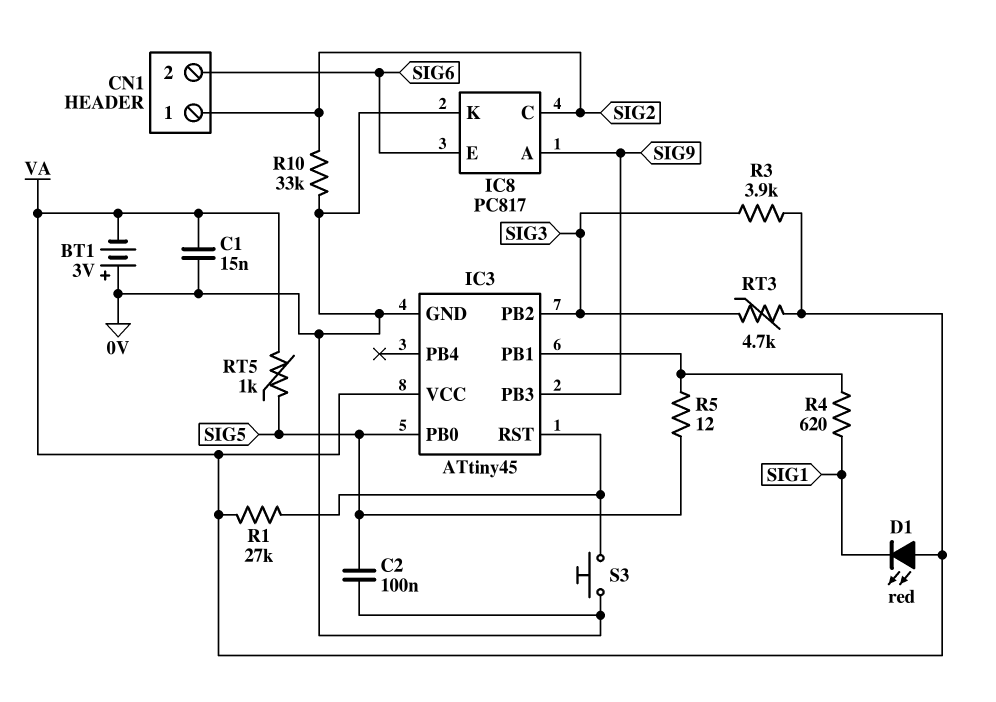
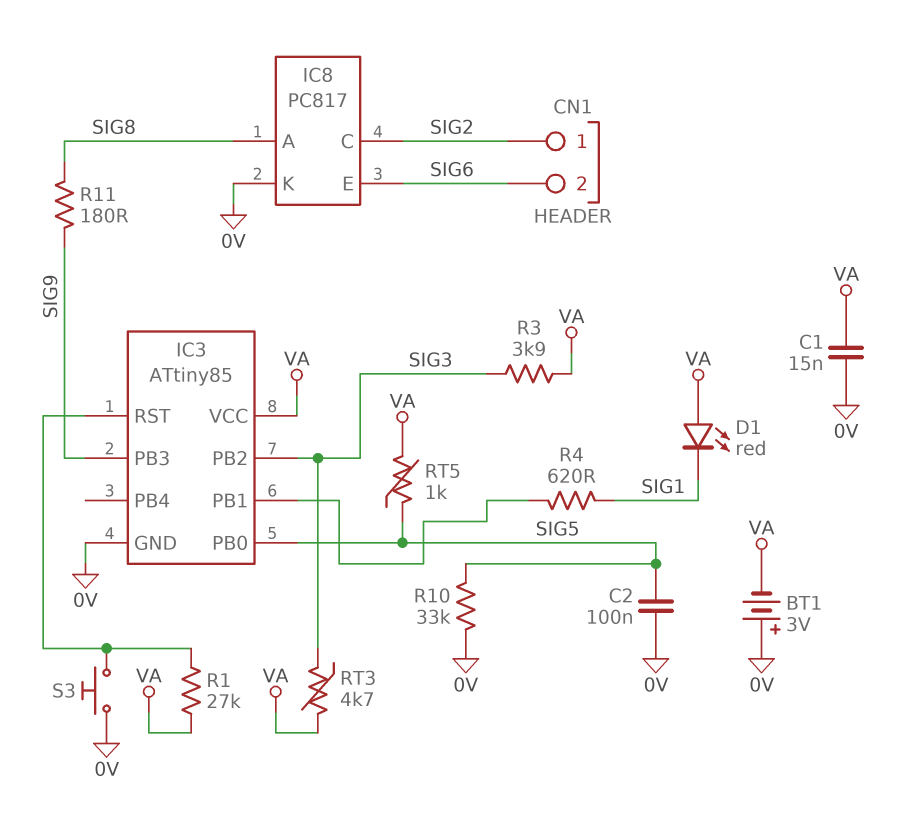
IC3: ATtiny45 -> ATtiny85
IC8 pin A: SIG9 -> SIG8
R5: 12 (IC3/PB1, SIG5) -> none
R10: 33k (0V, SIG2) -> 33k (0V, SIG5)
R11: none -> 180 (SIG8, SIG9)

